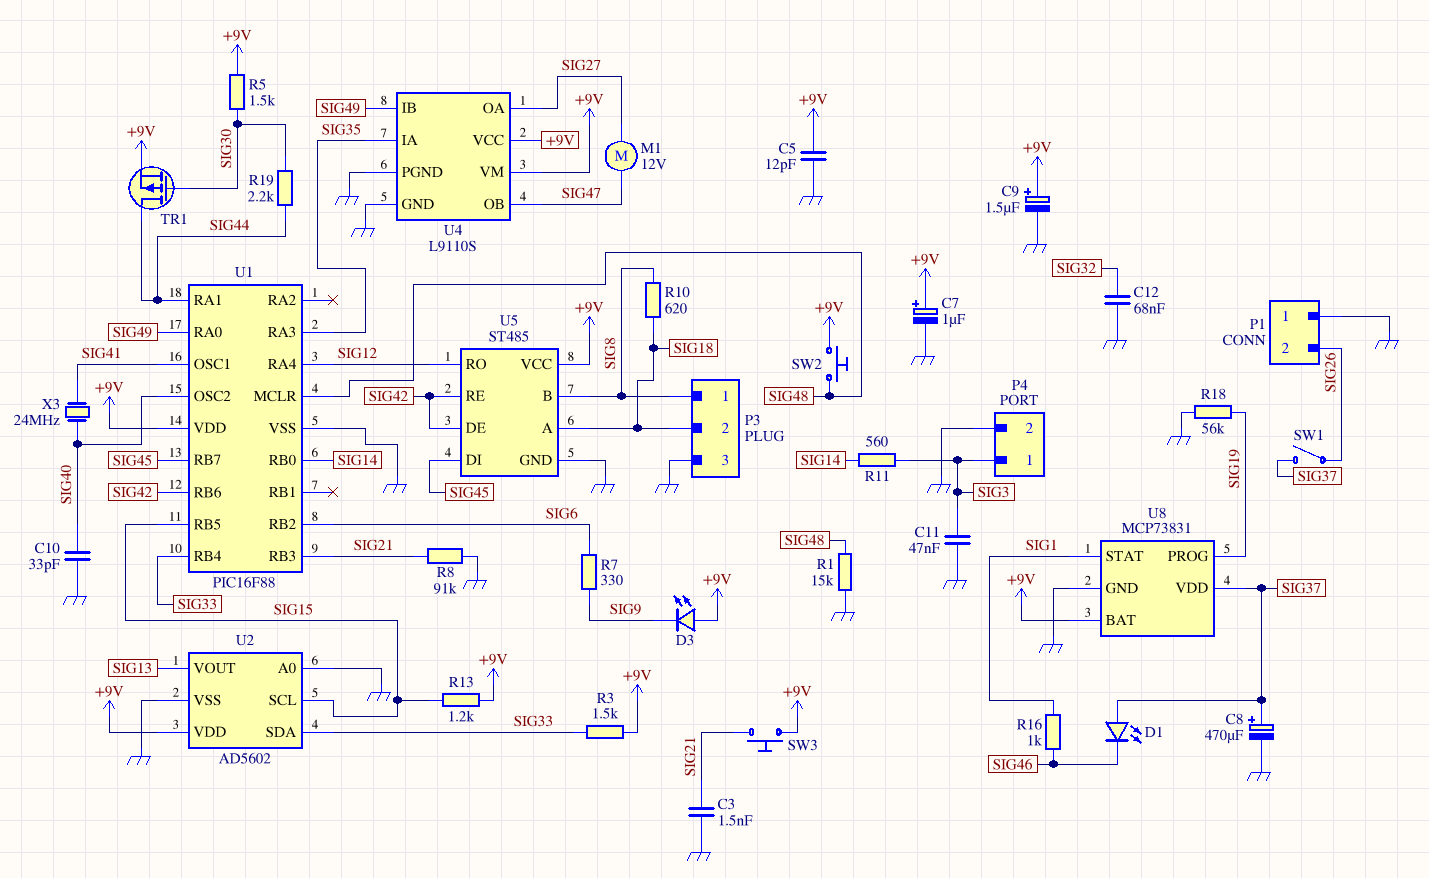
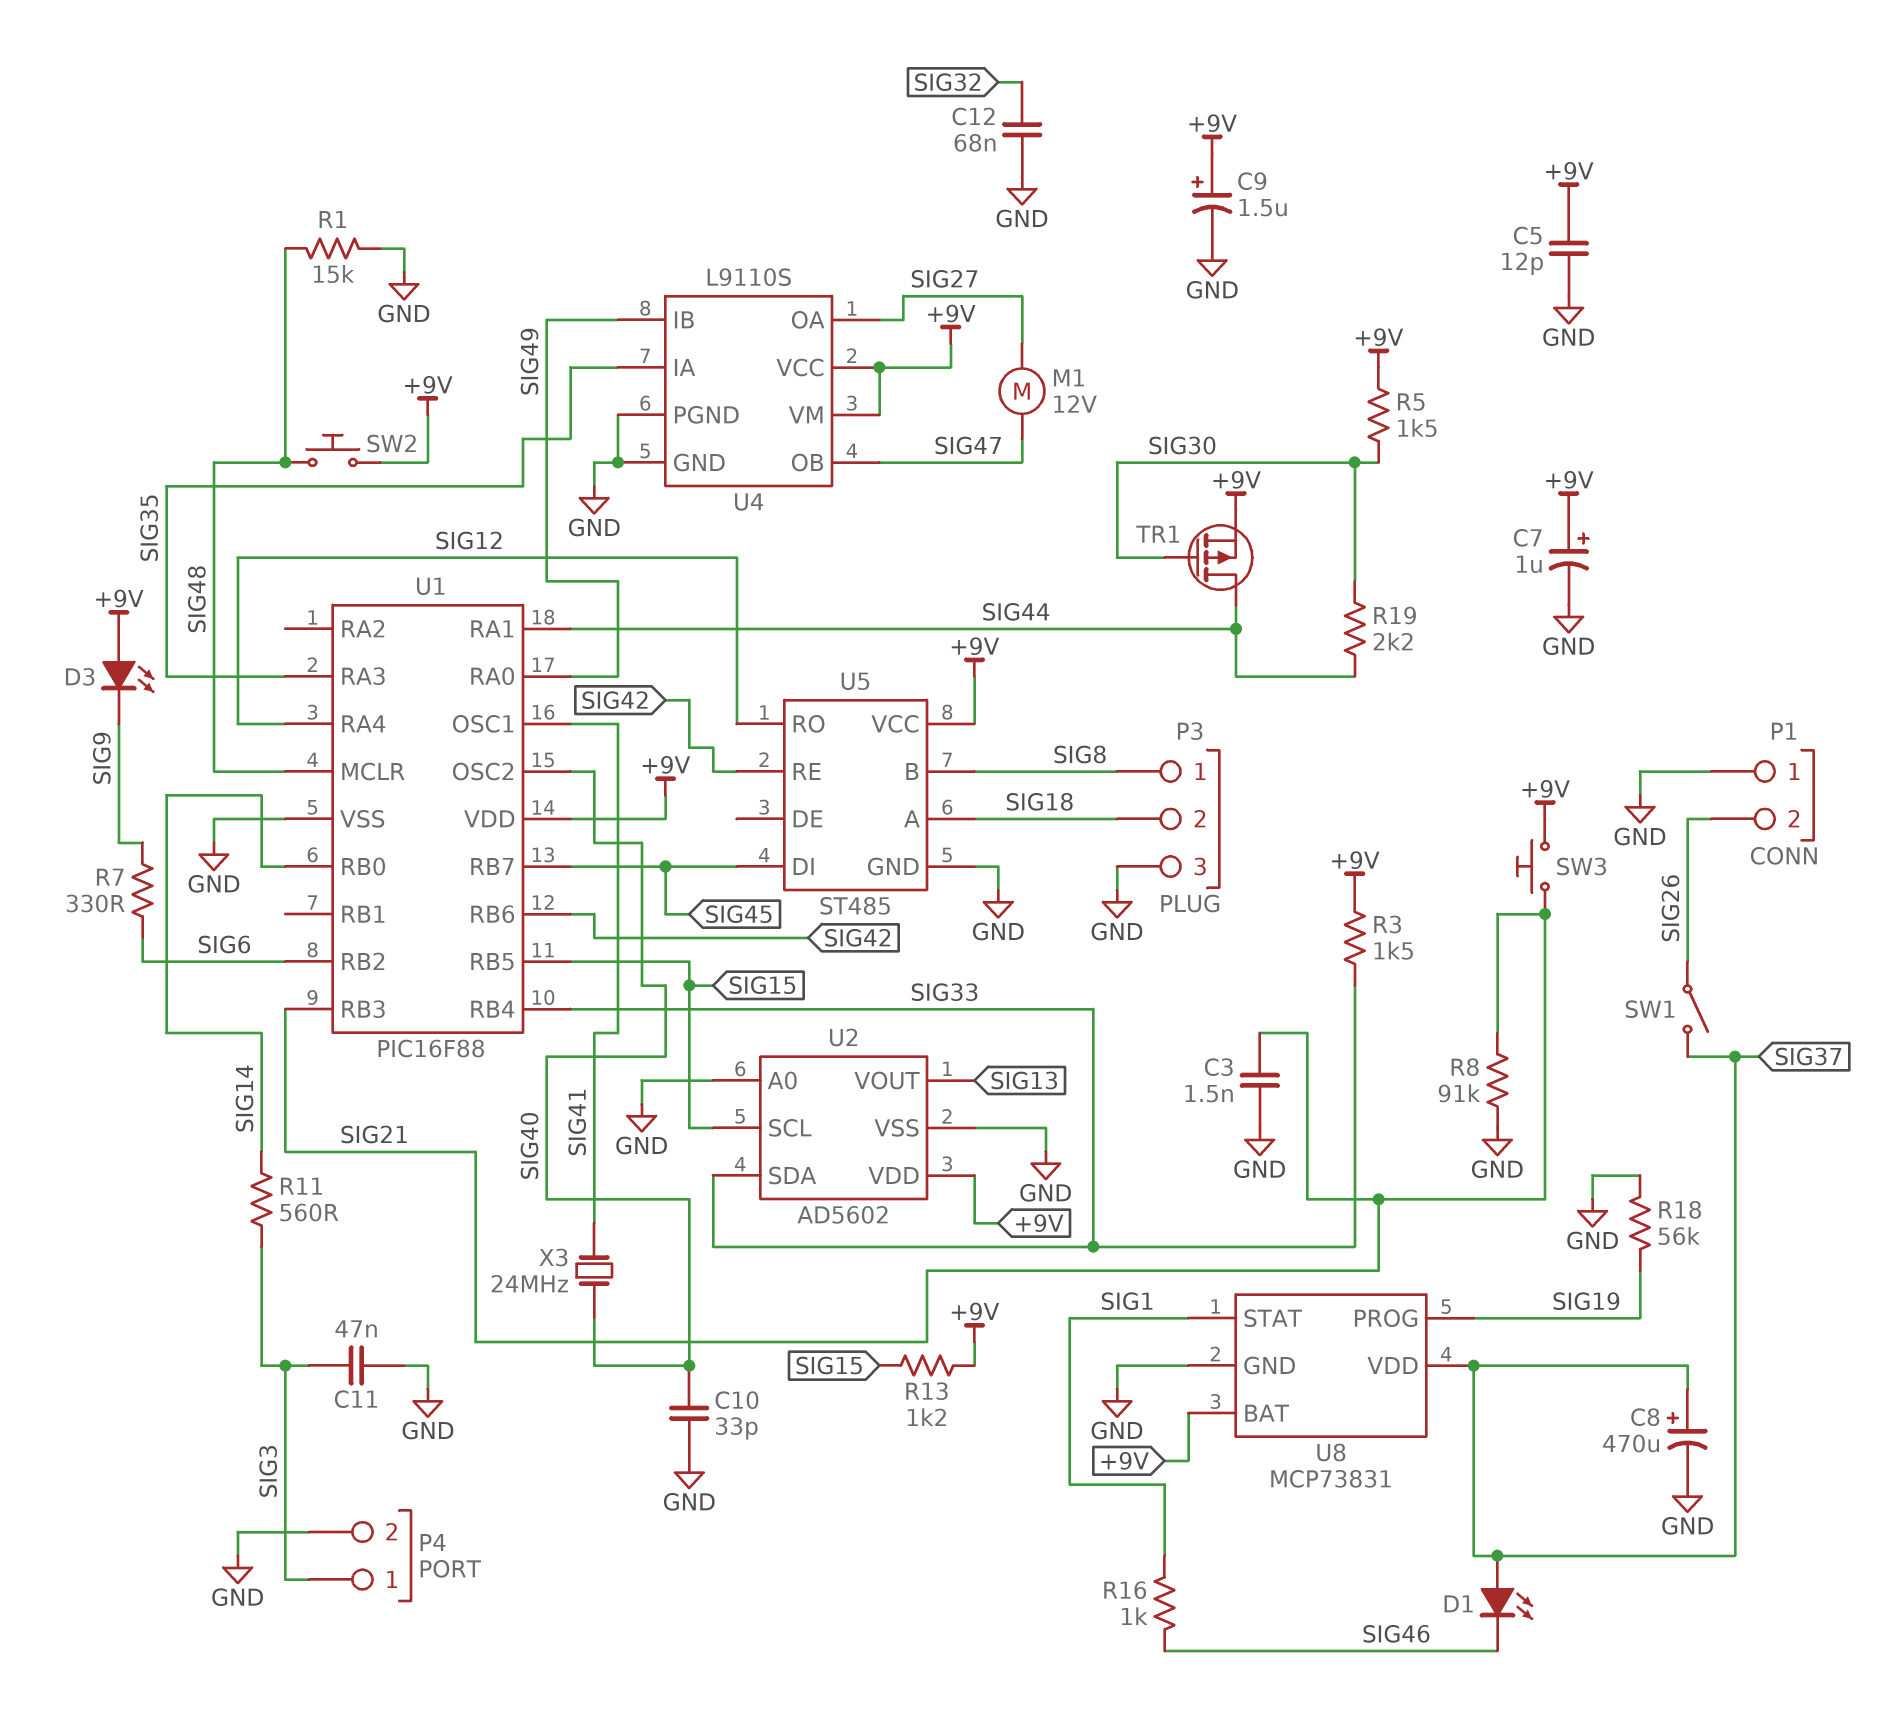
R10: 620 (SIG8, SIG18) -> none
U5 pin DE: SIG42 -> none

